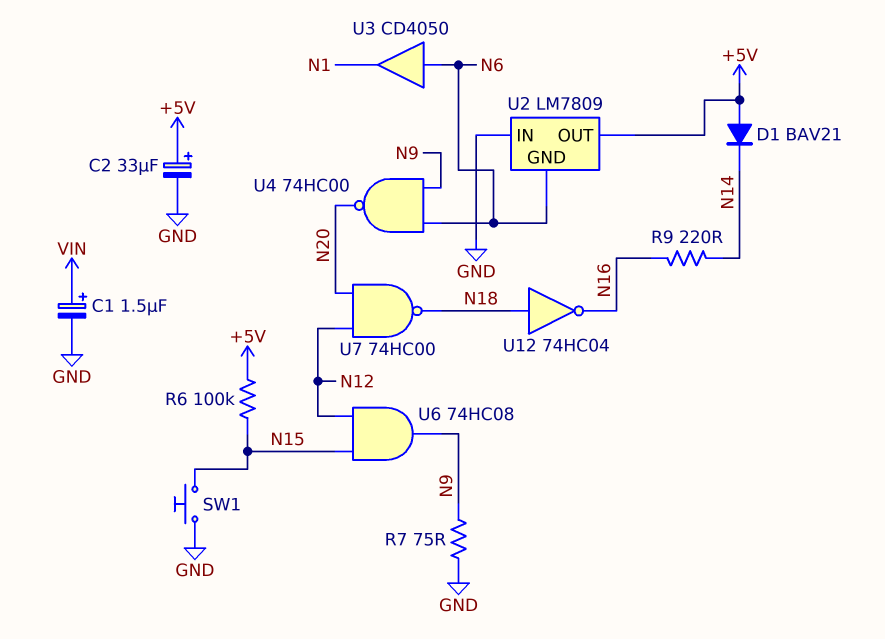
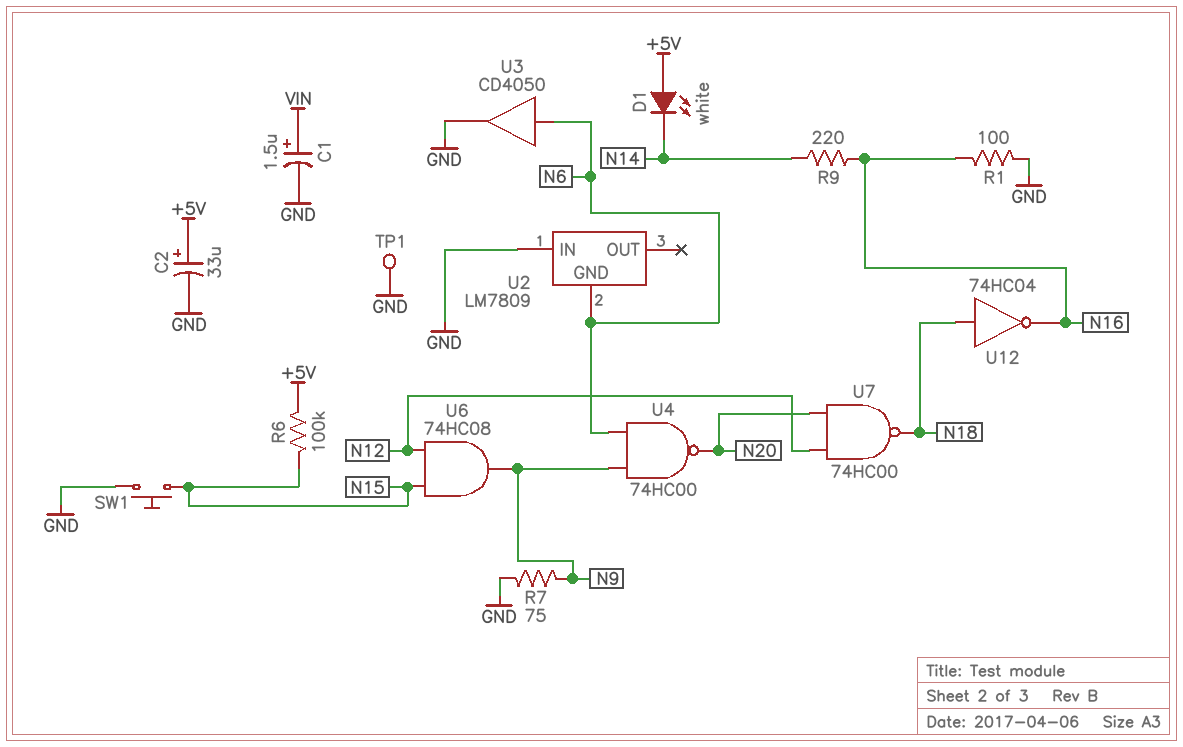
D1: diode BAV21 (A +5V, K N14) -> LED white (A +5V, K N14)
R1: none -> 100 (GND, N16)
TP1: none -> test point (GND)
U2 pin OUT: +5V -> none
U3: buffer CD4050 (in N6, out N1) -> buffer CD4050 (in N6, out GND)

